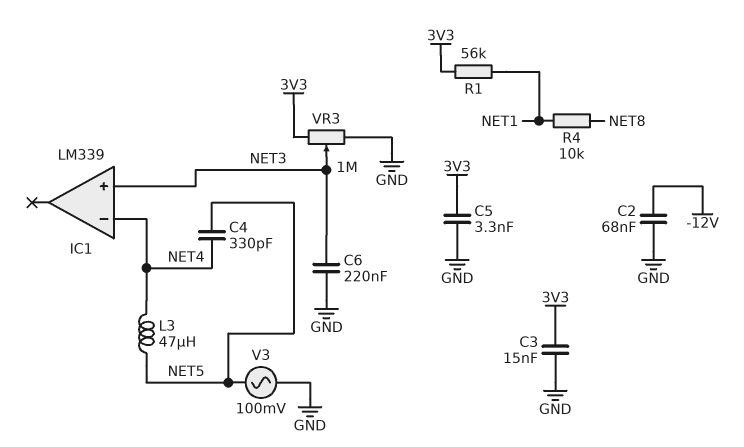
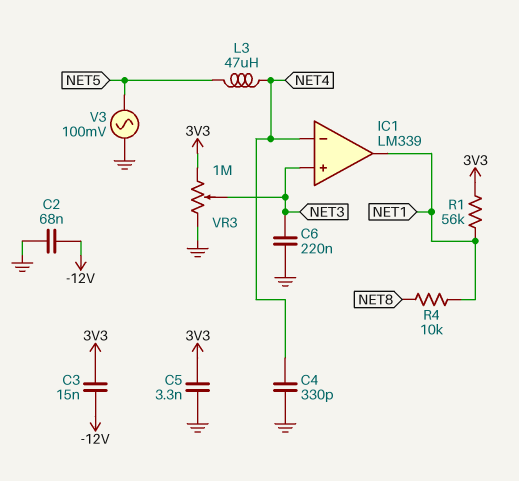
C3: 15nF (3V3, GND) -> 15nF (-12V, 3V3)
C4: 330pF (NET4, NET5) -> 330pF (GND, NET4)
IC1 pin out: none -> NET1

